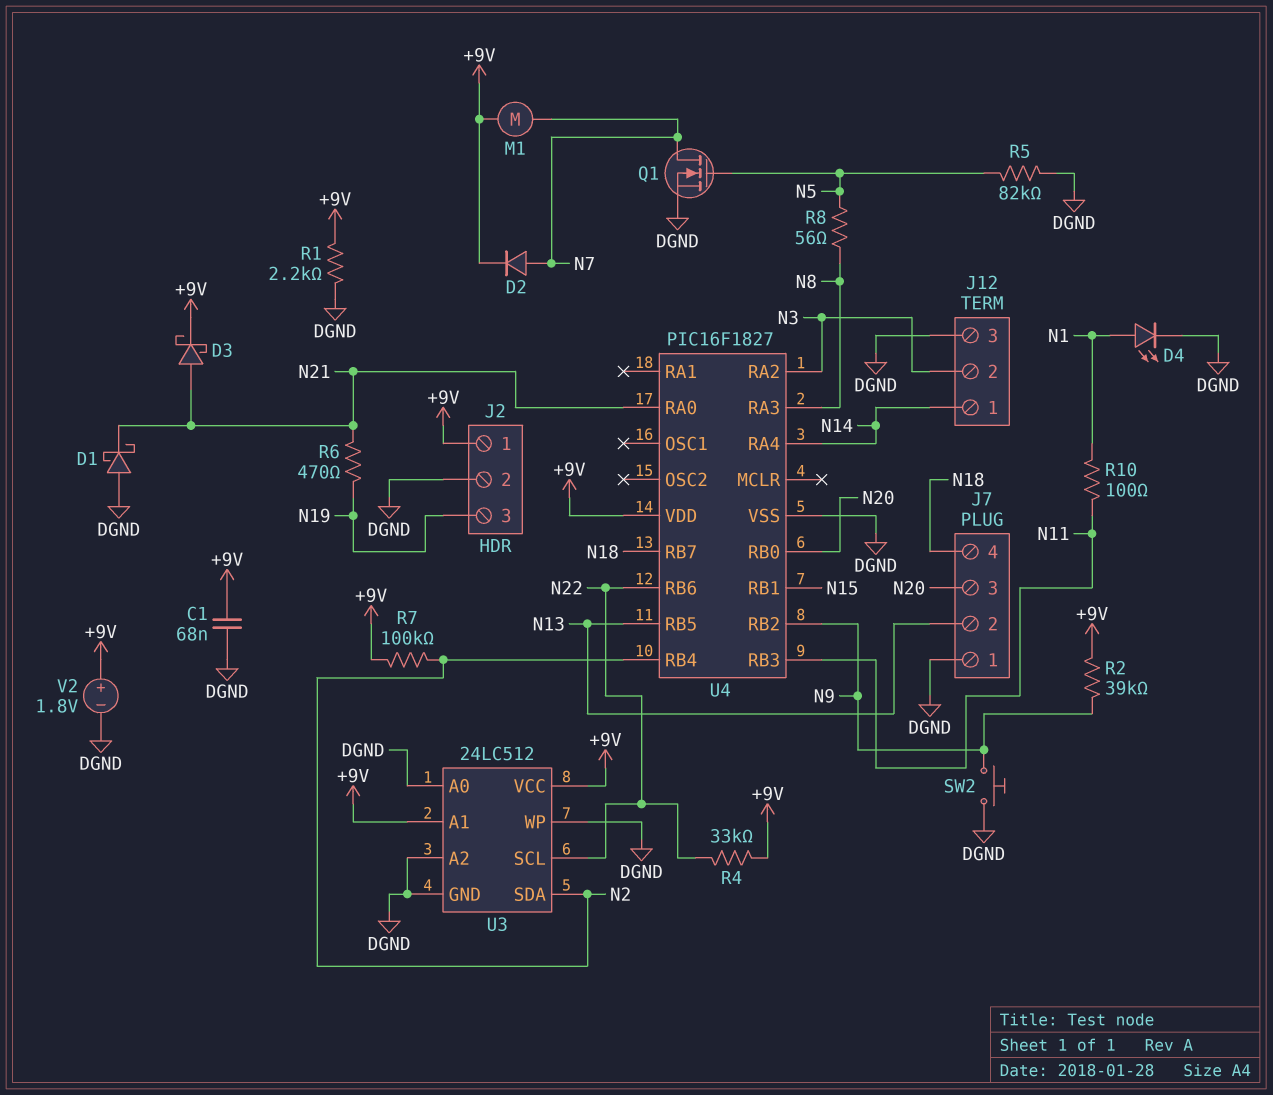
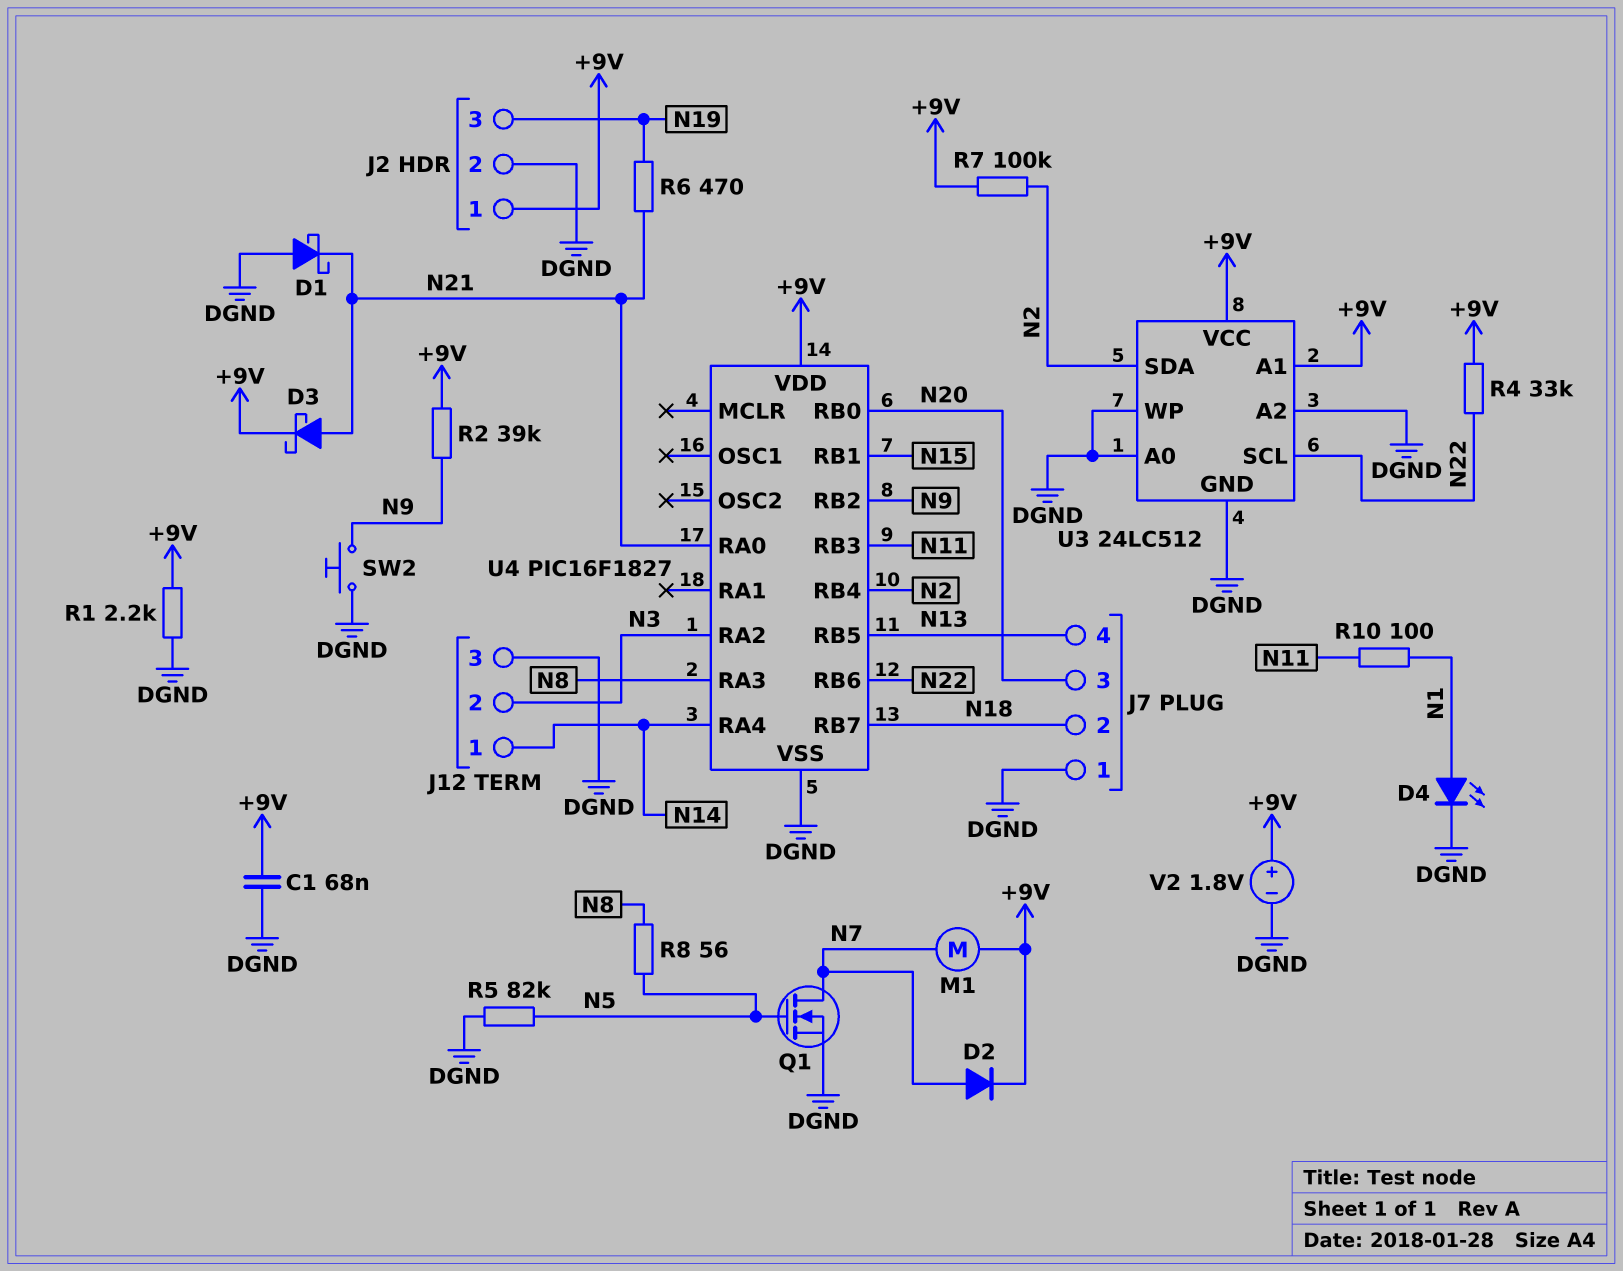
J7 pin 2: N13 -> N18
J7 pin 4: N18 -> N13

